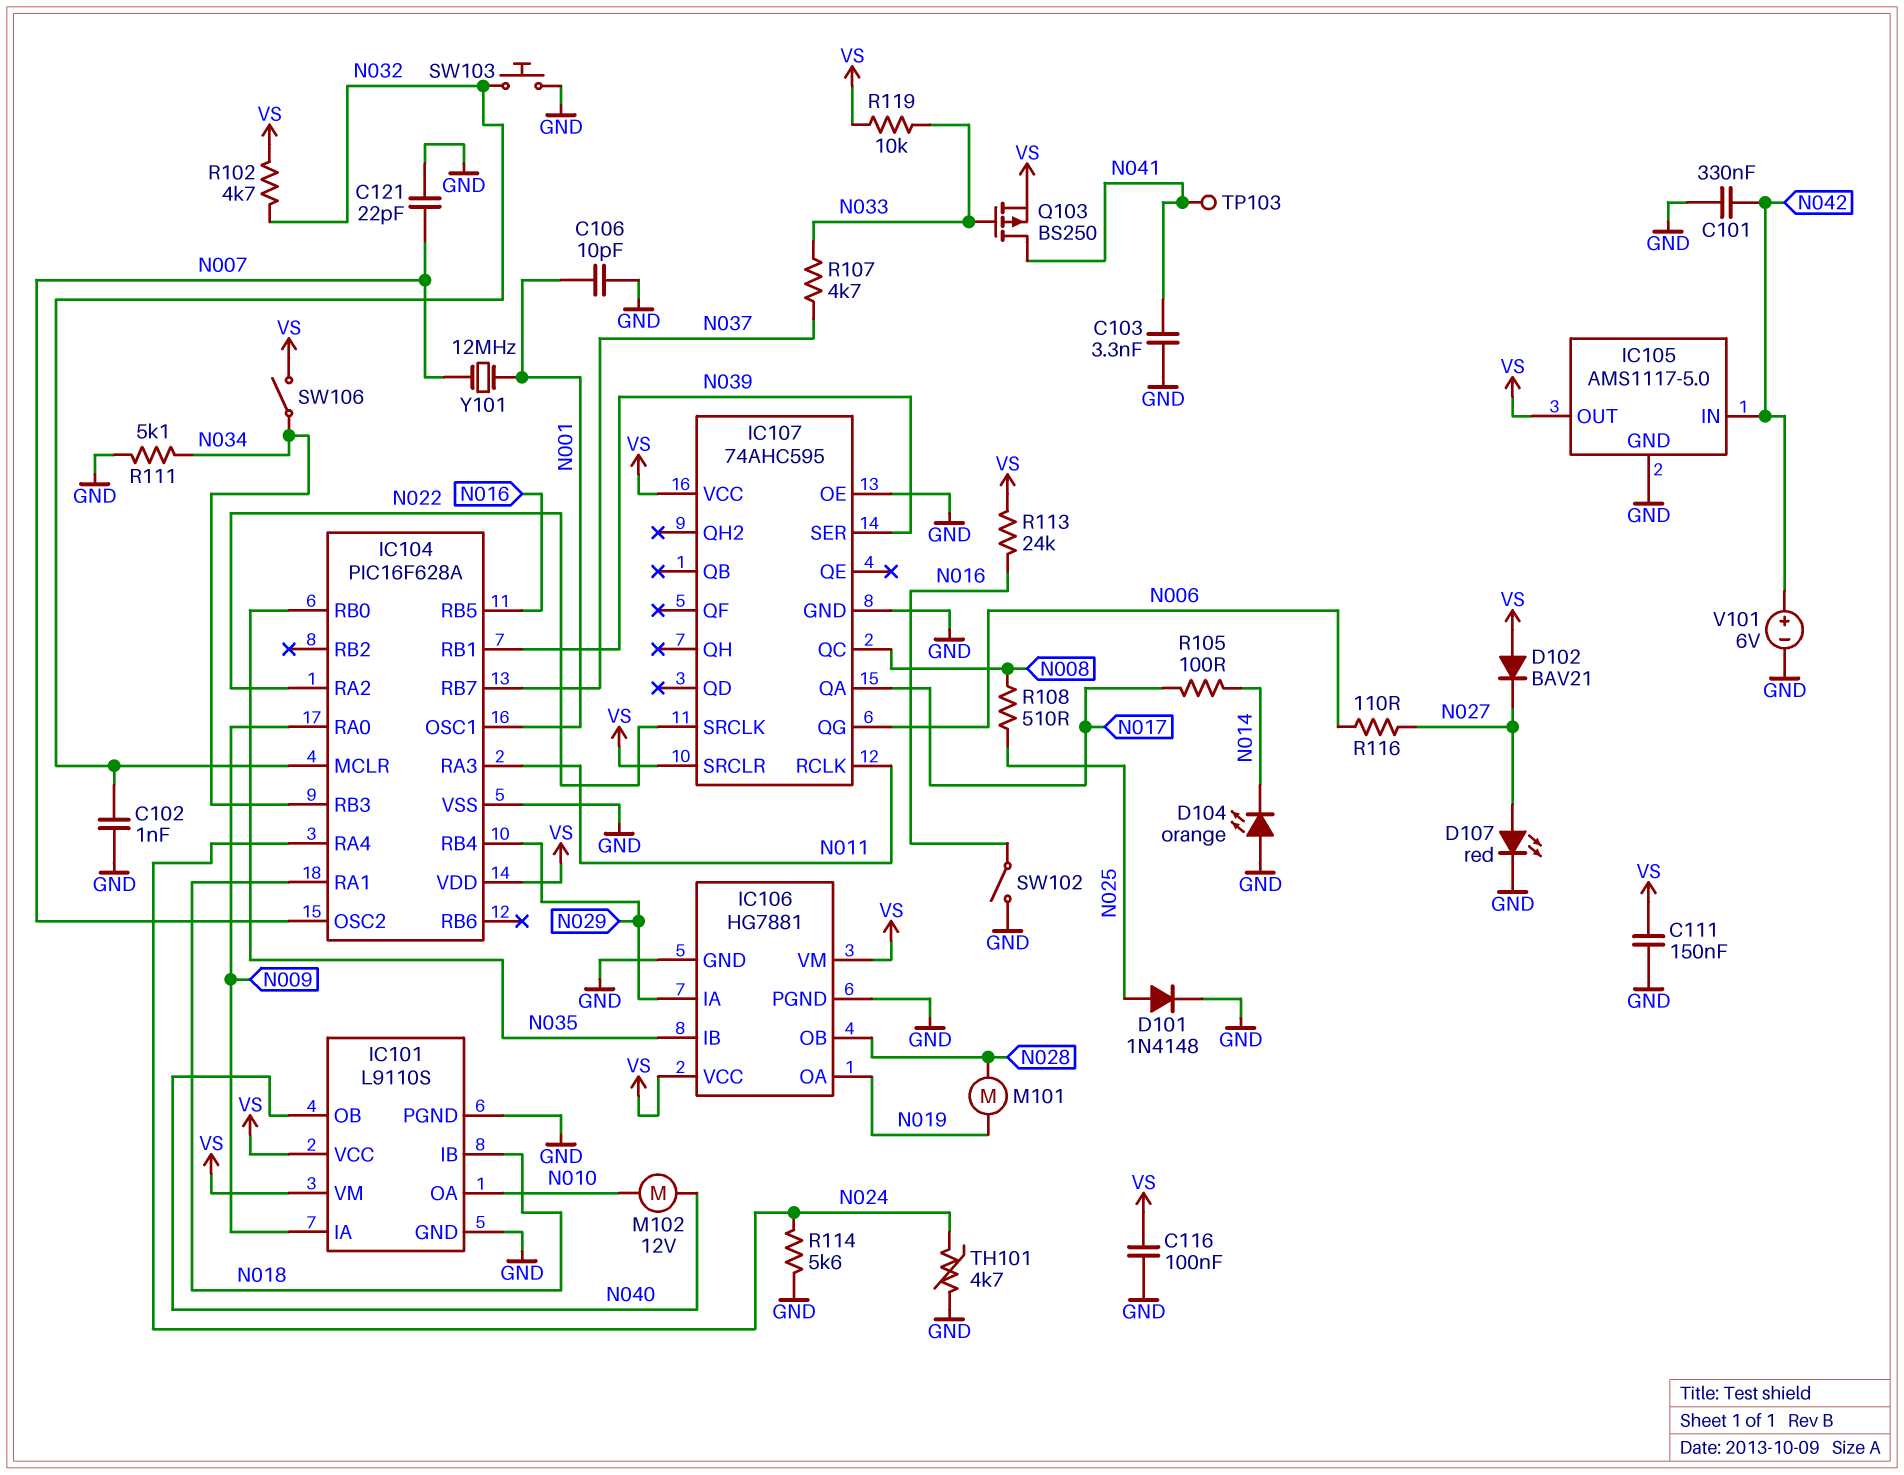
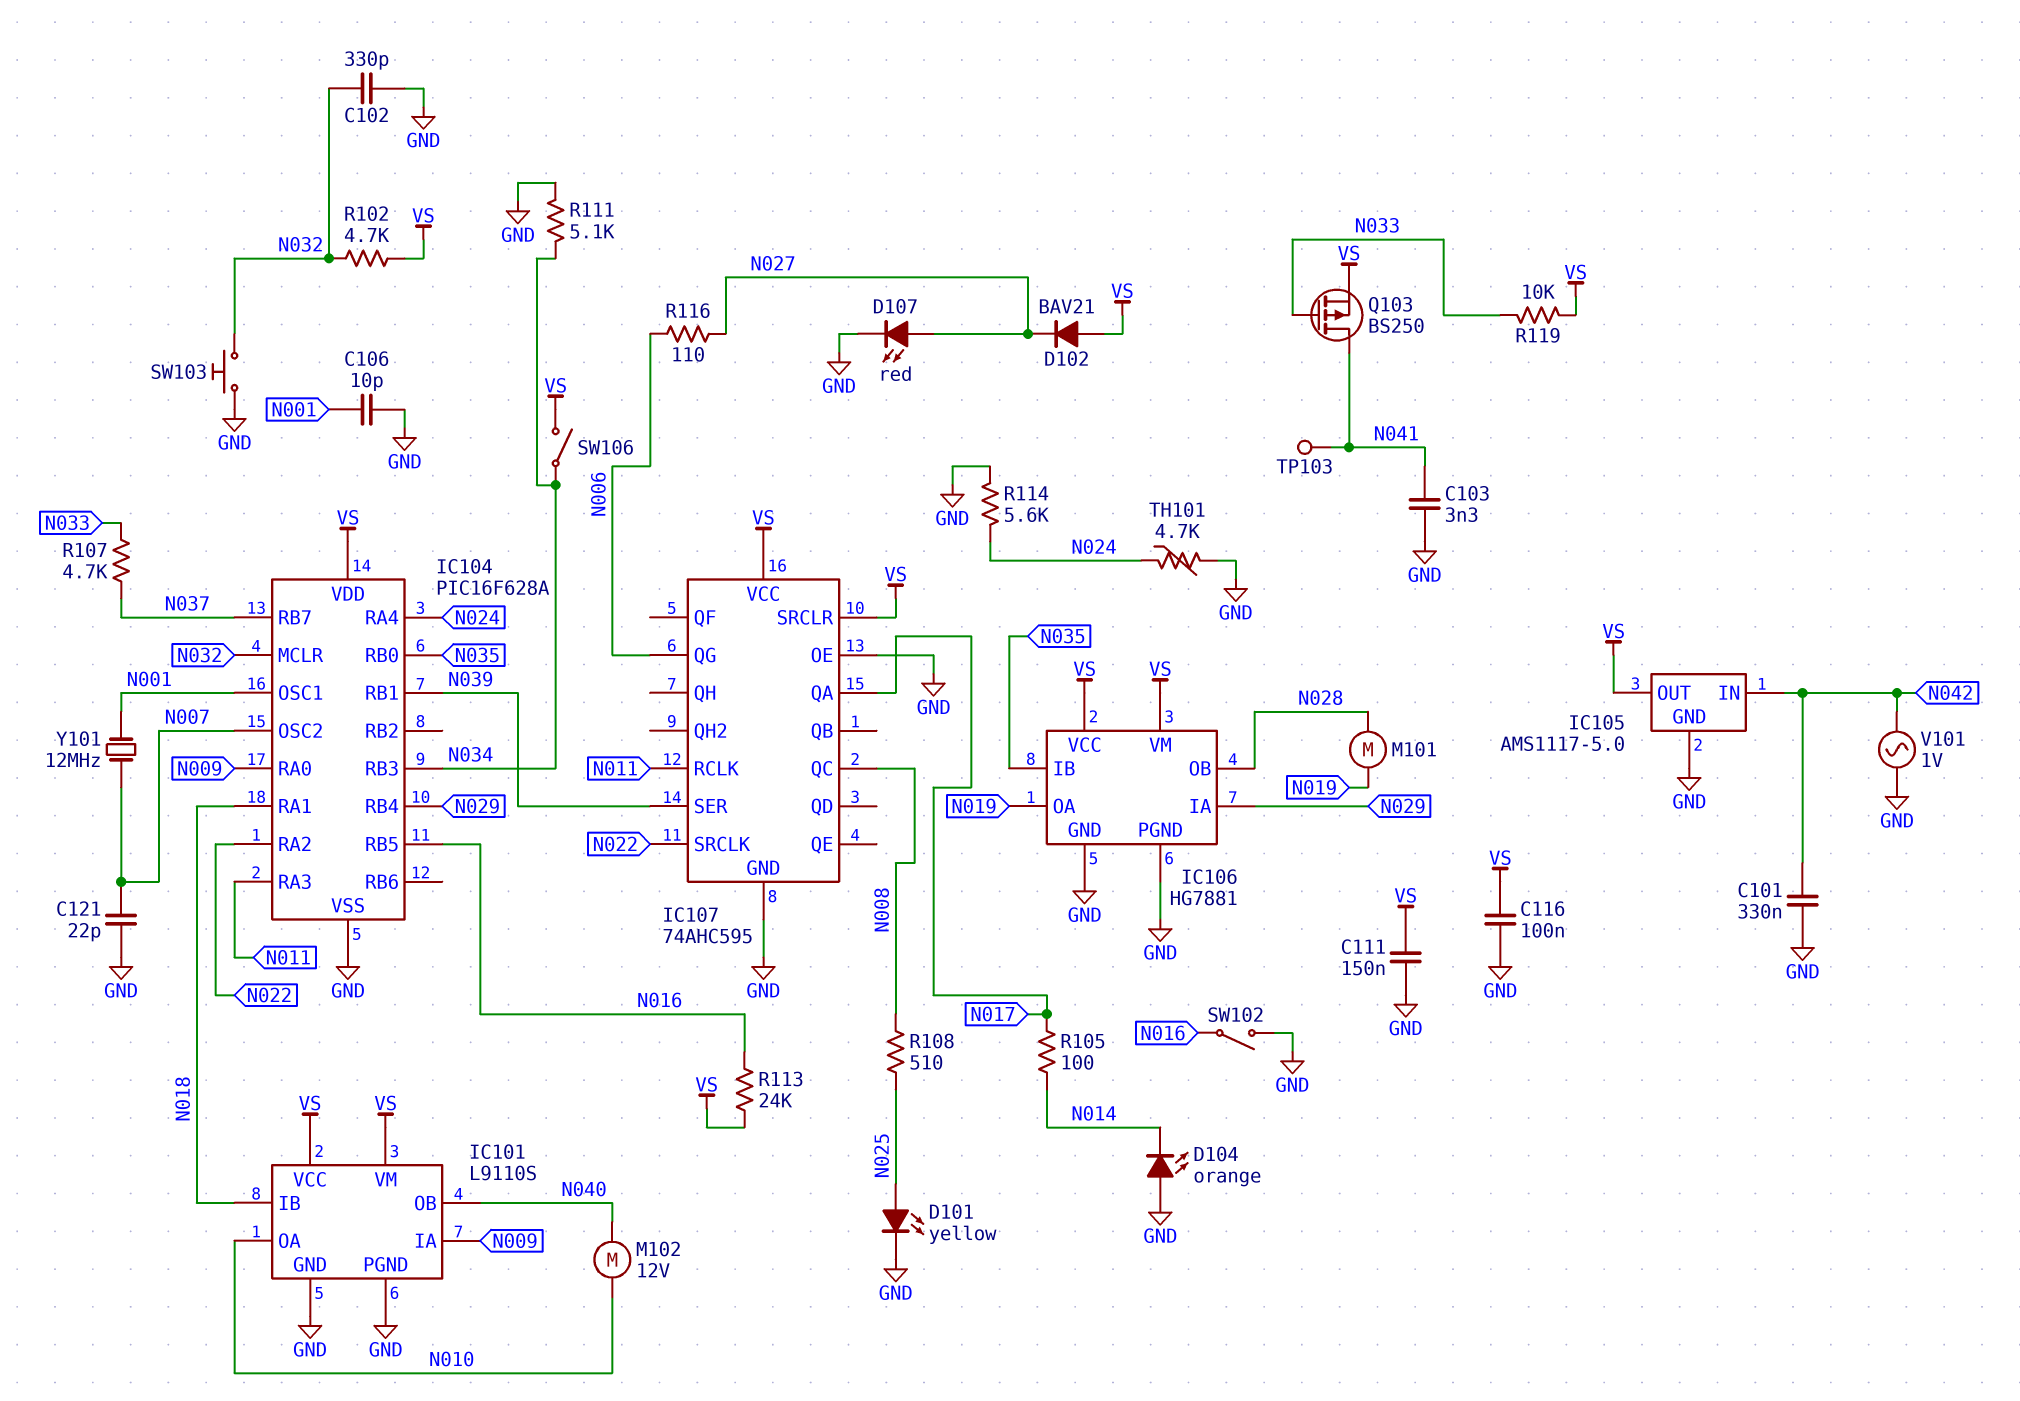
C102: 1nF (GND, N032) -> 330pF (GND, N032)
D101: diode 1N4148 (A N025, K GND) -> LED yellow (A N025, K GND)
V101: 6V (plus N042, minus GND) -> AC 1V (GND, N042)

